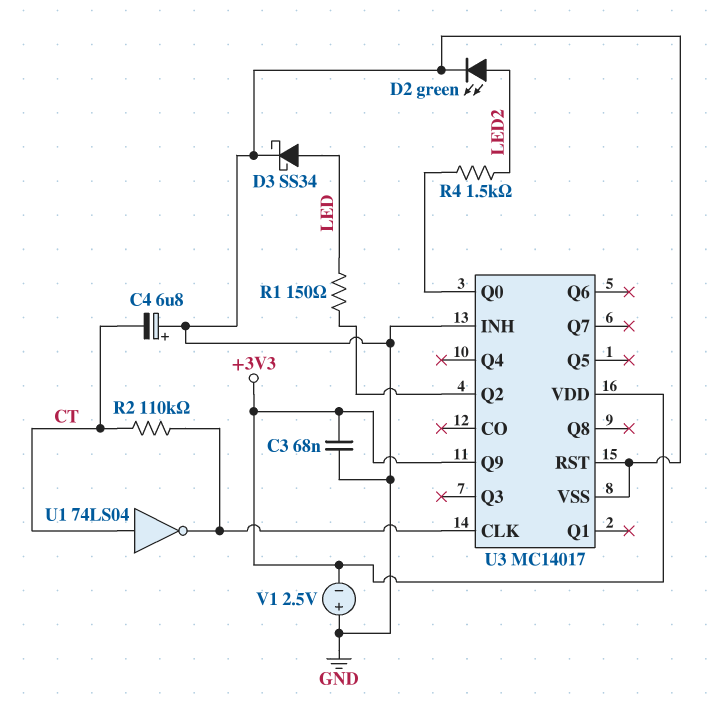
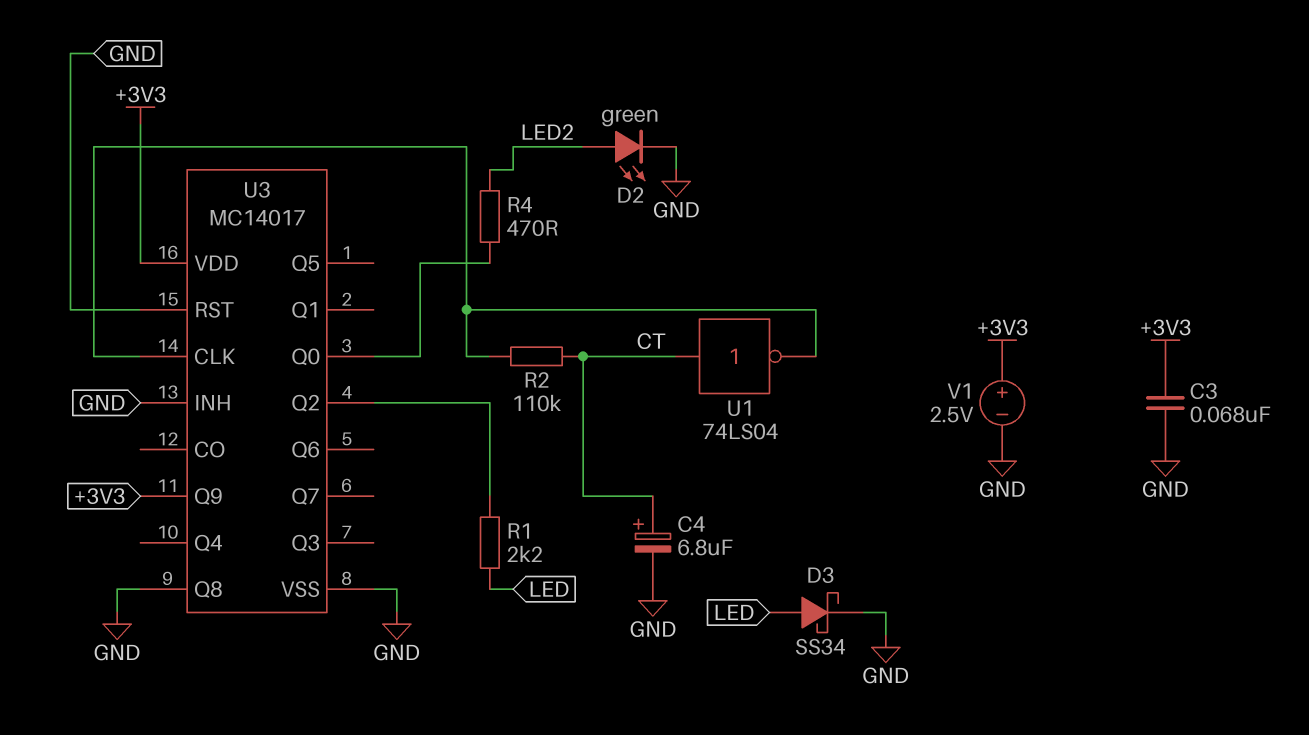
C4: 6.8uF (plus GND, minus CT) -> 6.8uF (plus CT, minus GND)
R1: 150 (LED, U3/Q2) -> 2.2k (LED, U3/Q2)
R4: 1.5k (LED2, U3/Q0) -> 470 (LED2, U3/Q0)
U3 pin Q8: none -> GND
V1: 2.5V (plus GND, minus +3V3) -> 2.5V (plus +3V3, minus GND)

